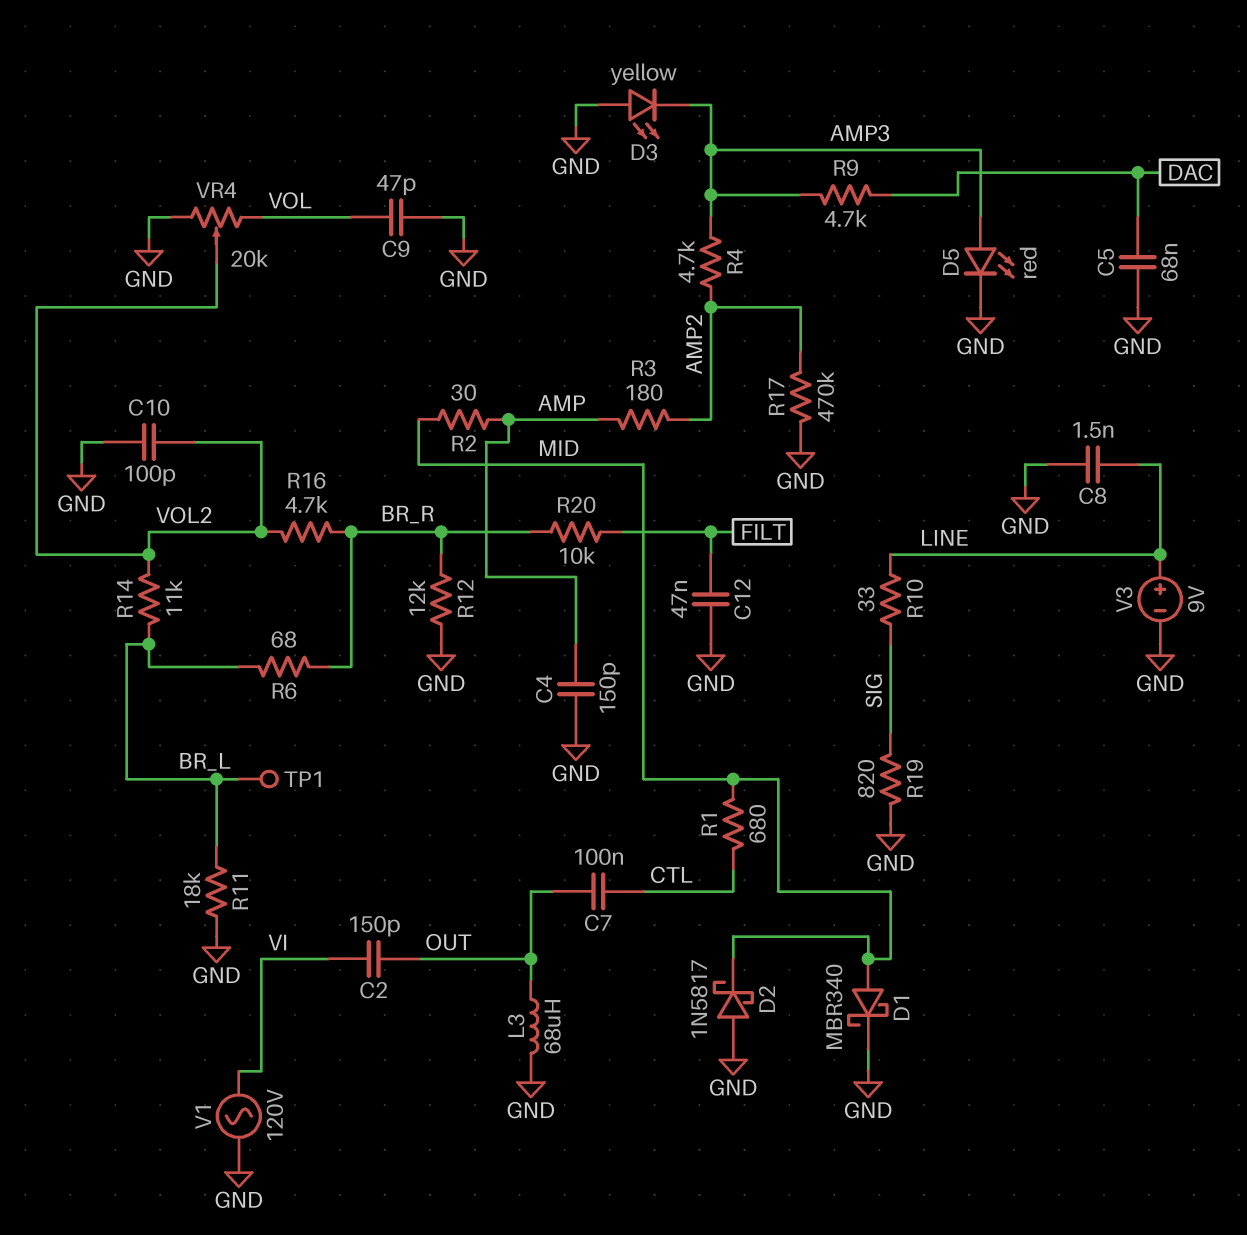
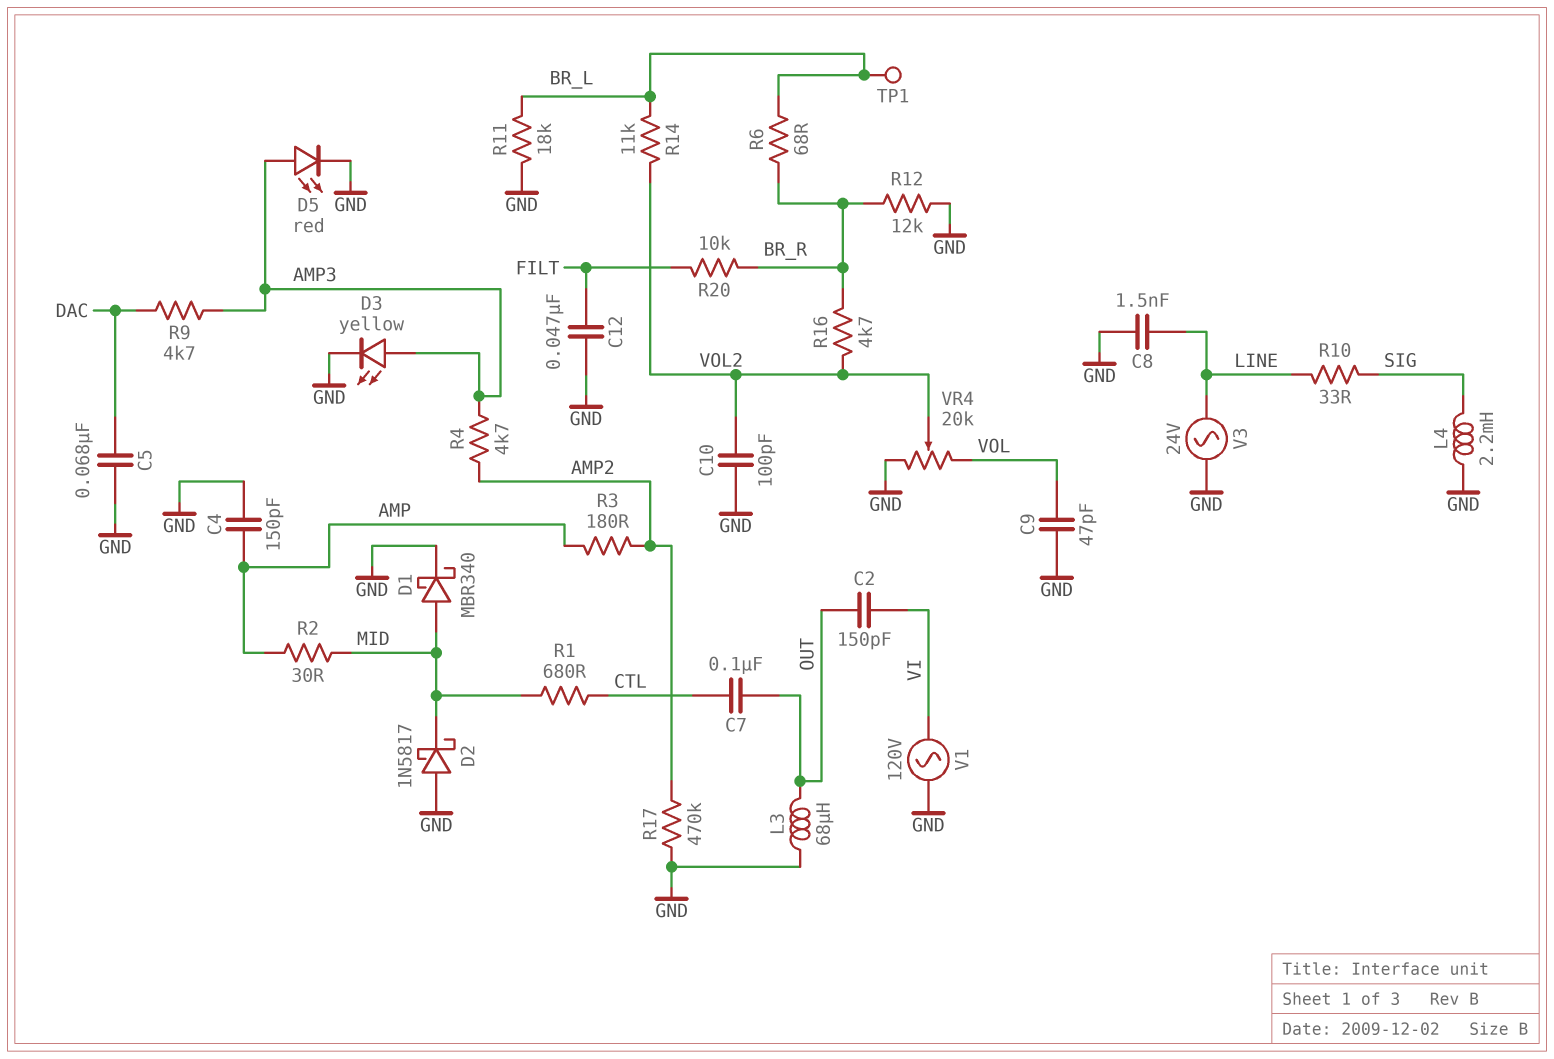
D3: LED yellow (A GND, K AMP3) -> LED yellow (A AMP3, K GND)
L4: none -> 2.2mH (GND, SIG)
R19: 820 (GND, SIG) -> none
V3: 9V (plus LINE, minus GND) -> AC 24V (GND, LINE)

